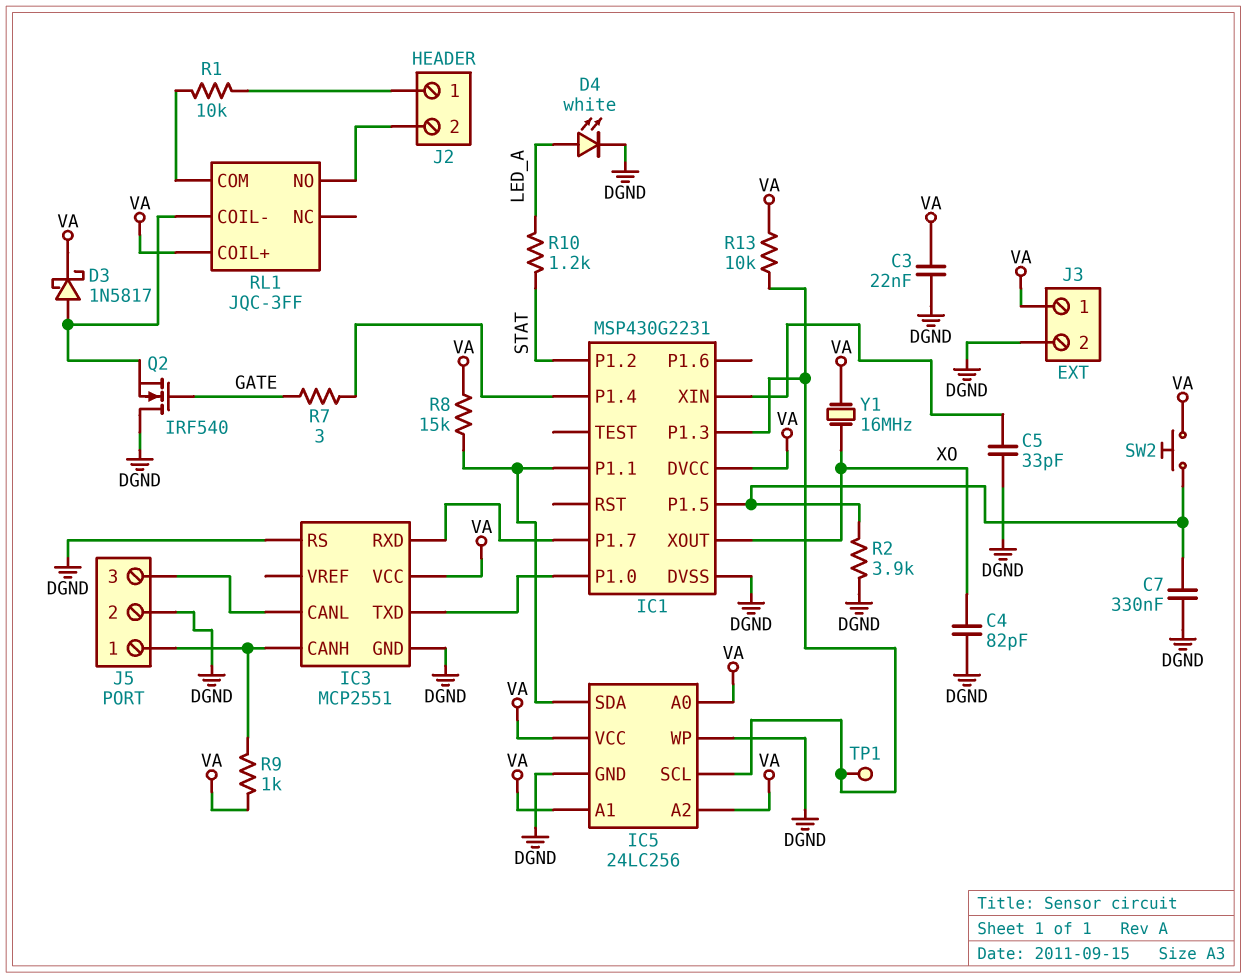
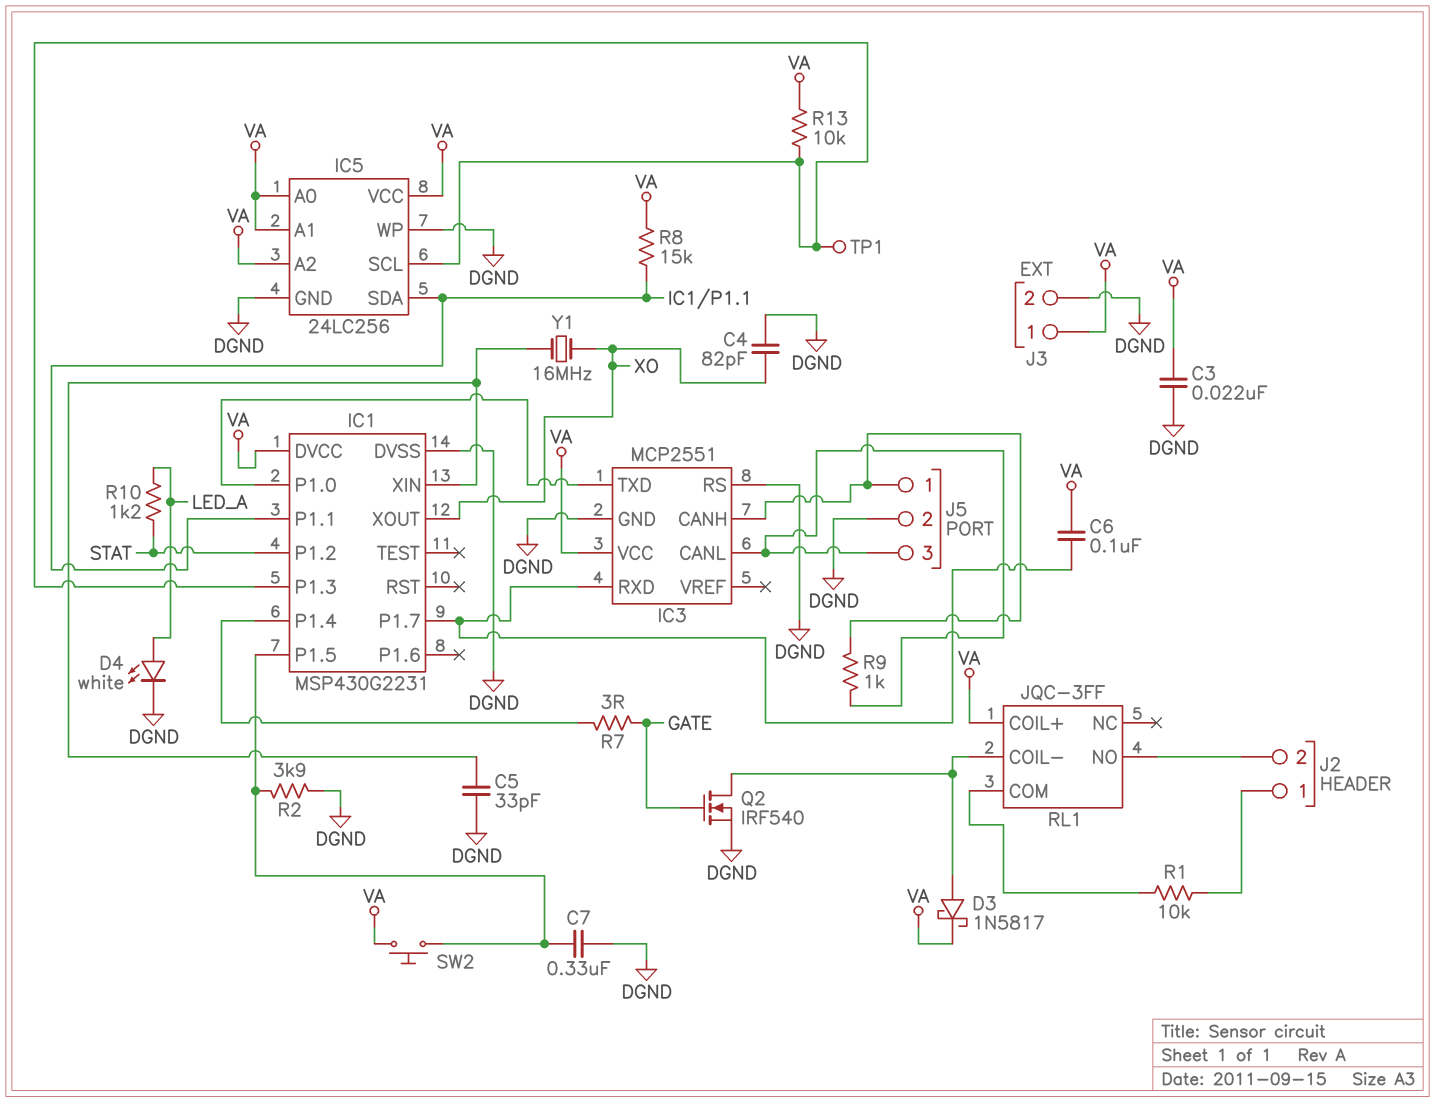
C6: none -> 100nF (IC1/P1.7, VA)
Q2: NMOS IRF540 (G GATE, D DGND, S RL1/COIL-) -> NMOS IRF540 (G GATE, D RL1/COIL-, S DGND)
R9: 1k (IC3/CANH, VA) -> 1k (IC3/CANH, IC3/CANL)
Y1: 16MHz (VA, XO) -> 16MHz (IC1/XIN, XO)

